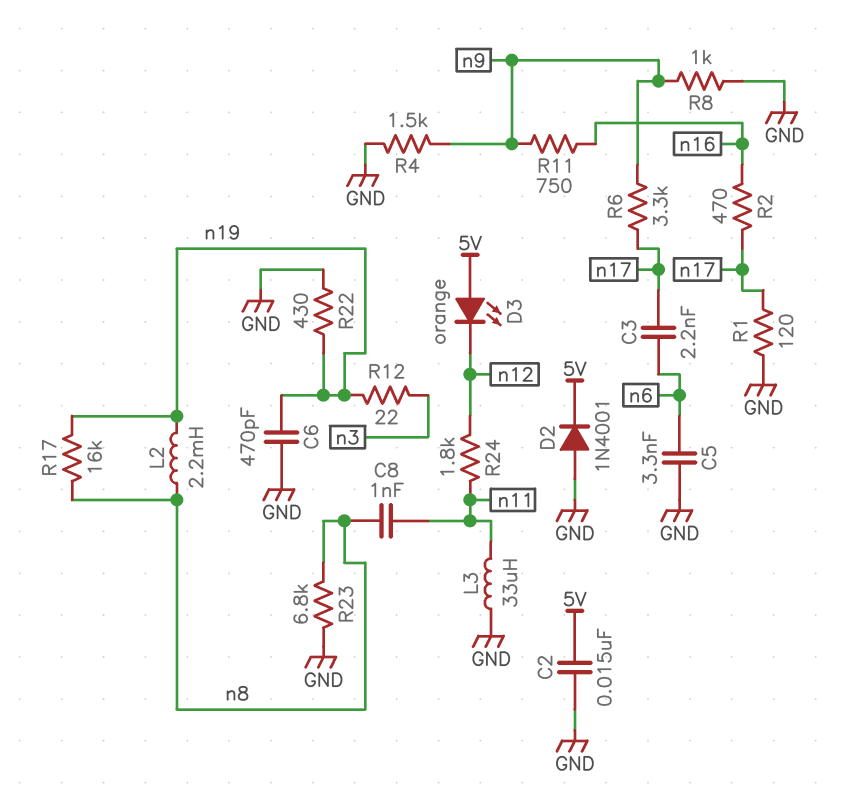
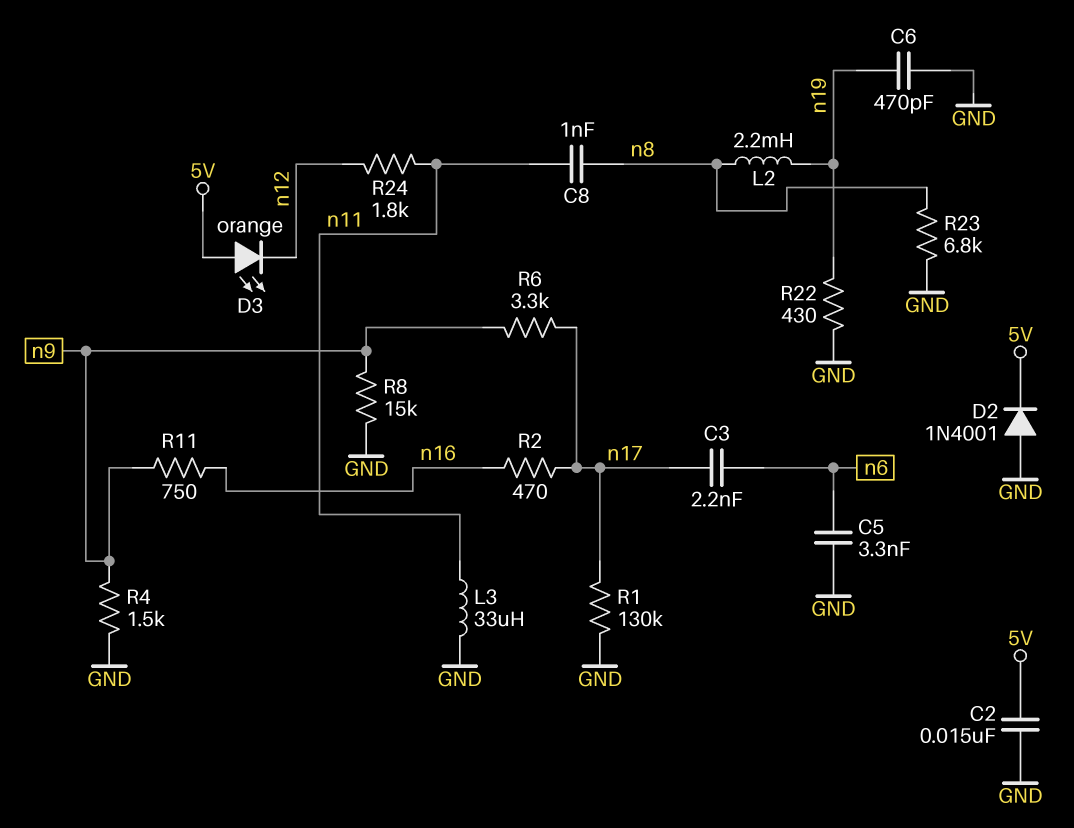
R1: 120 (GND, n17) -> 130k (GND, n17)
R8: 1k (GND, n9) -> 15k (GND, n9)
R12: 22 (n3, n19) -> none
R17: 16k (n8, n19) -> none

